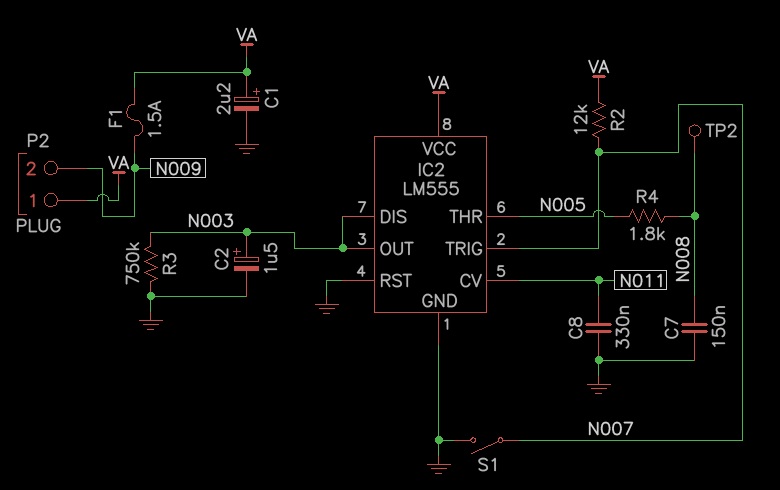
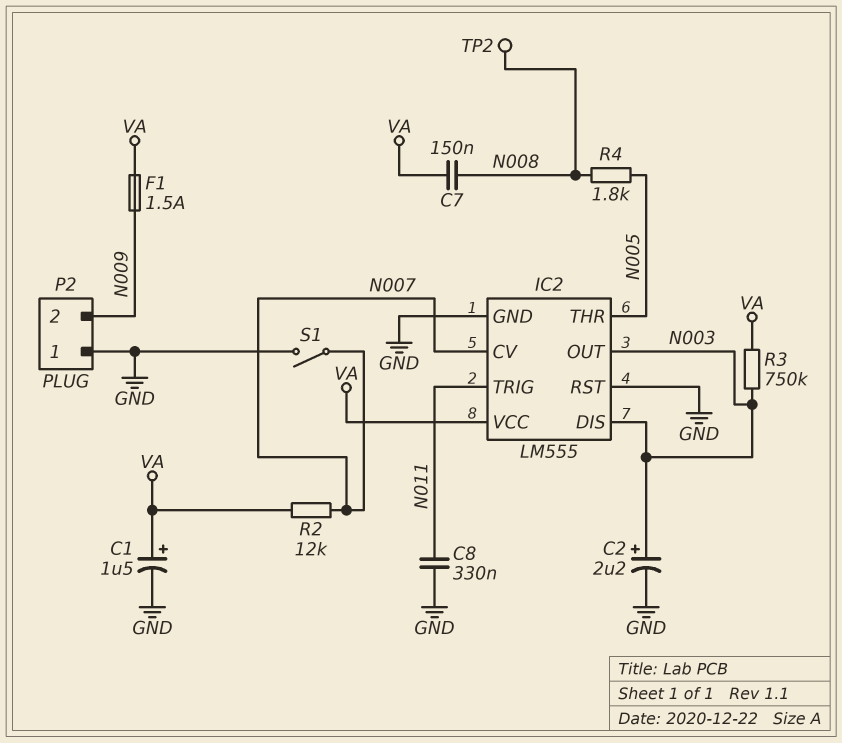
C1: 2.2uF (plus VA, minus GND) -> 1.5uF (plus VA, minus GND)
C2: 1.5uF (plus N003, minus GND) -> 2.2uF (plus N003, minus GND)
C7: 150nF (GND, N008) -> 150nF (N008, VA)
IC2 pin CV: N011 -> N007
IC2 pin TRIG: N007 -> N011
P2 pin 1: VA -> GND
R3: 750k (GND, N003) -> 750k (N003, VA)

